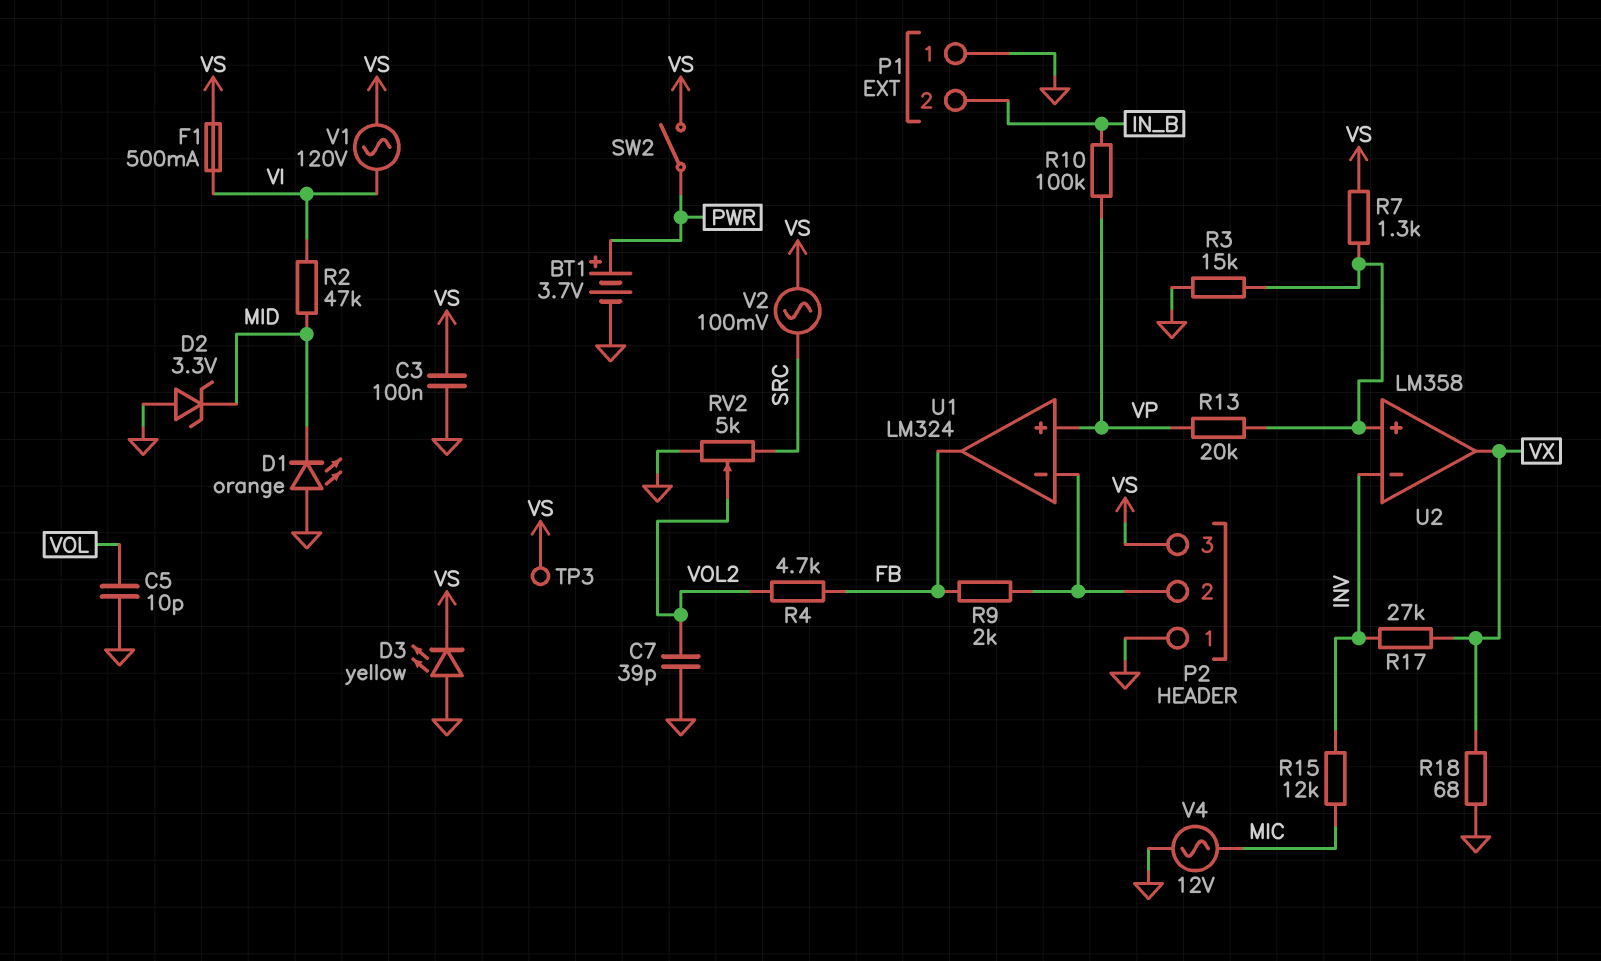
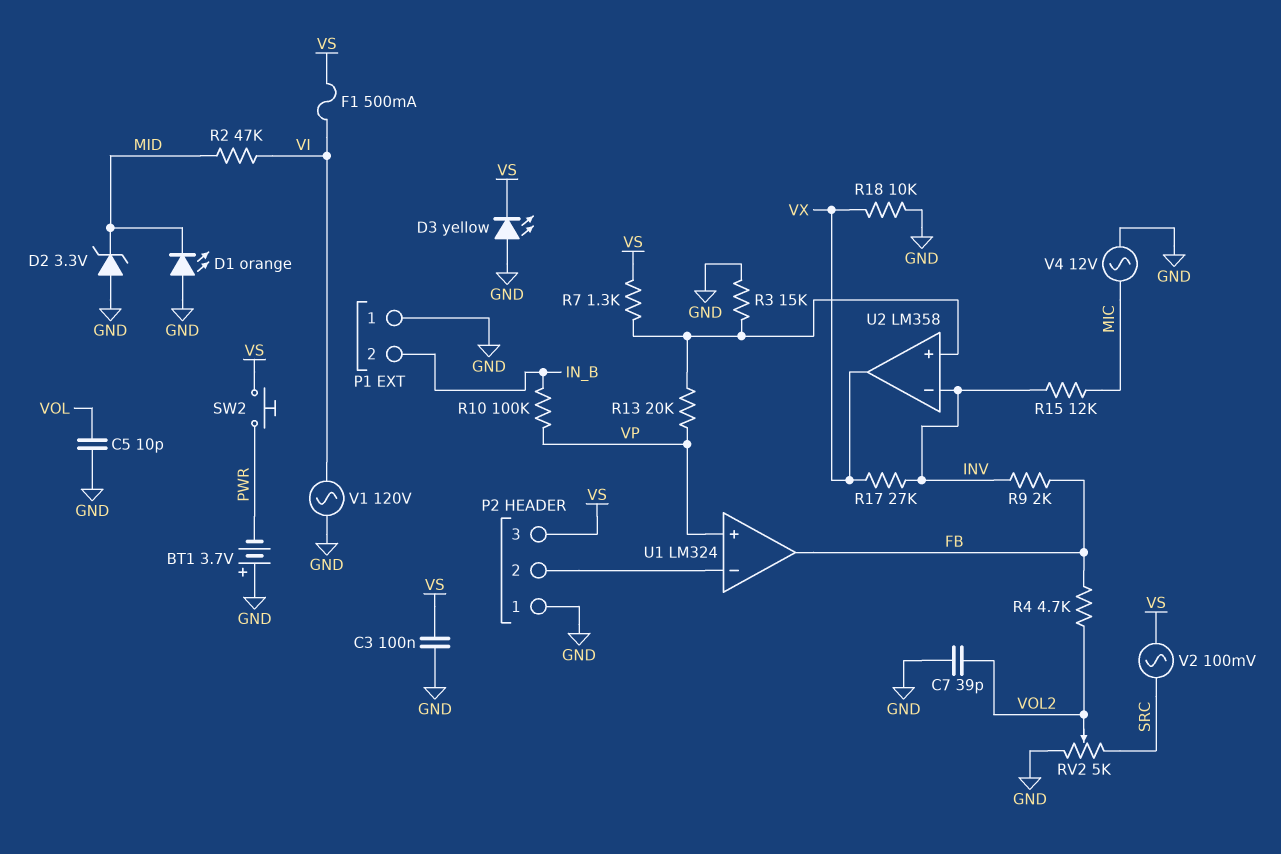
BT1: 3.7V (plus PWR, minus GND) -> 3.7V (plus GND, minus PWR)
R9: 2k (FB, P2/2) -> 2k (FB, INV)
R18: 68 (GND, VX) -> 10k (GND, VX)
SW2: switch (PWR, VS) -> button (PWR, VS)
TP3: test point (VS) -> none
V1: AC 120V (VI, VS) -> AC 120V (GND, VI)

